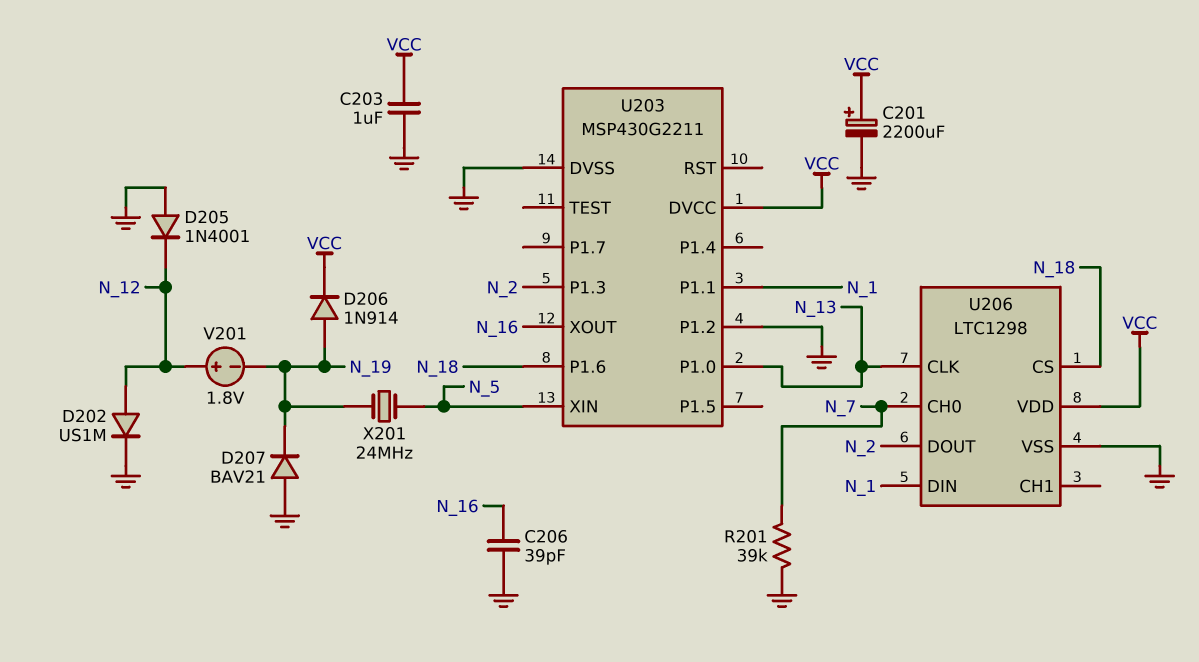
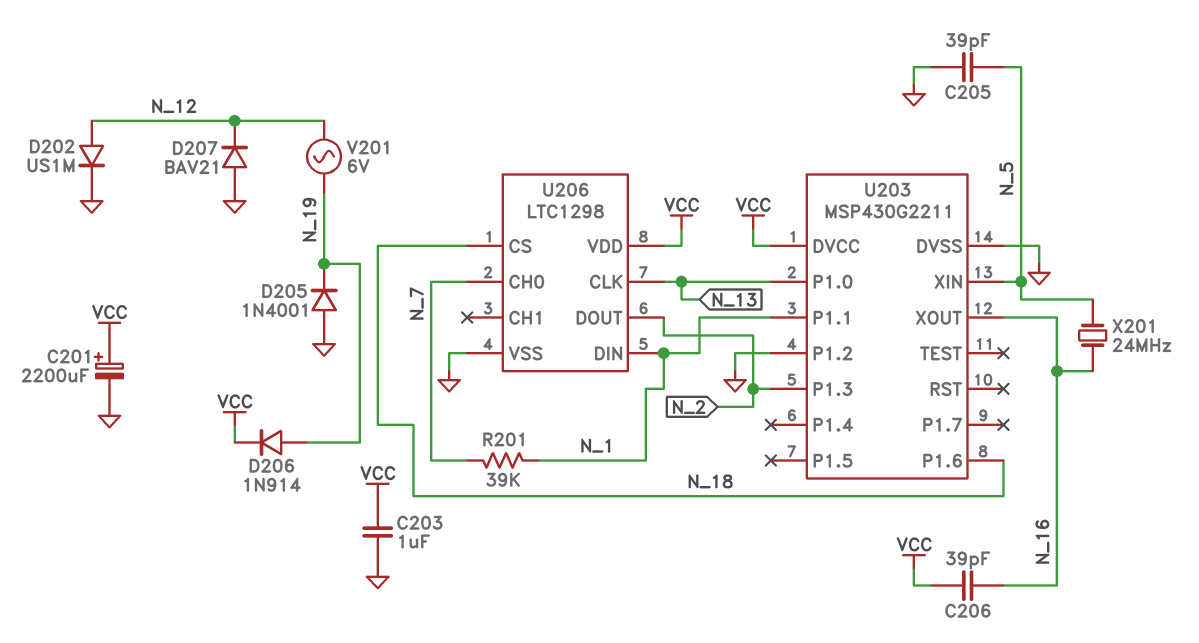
C205: none -> 39pF (GND, N_5)
C206: 39pF (GND, N_16) -> 39pF (N_16, VCC)
D205: diode 1N4001 (A GND, K N_12) -> diode 1N4001 (A GND, K N_19)
D207: diode BAV21 (A GND, K N_19) -> diode BAV21 (A GND, K N_12)
R201: 39k (GND, N_7) -> 39k (N_1, N_7)
V201: 1.8V (plus N_12, minus N_19) -> AC 6V (N_12, N_19)
X201: 24MHz (N_5, N_19) -> 24MHz (N_5, N_16)

